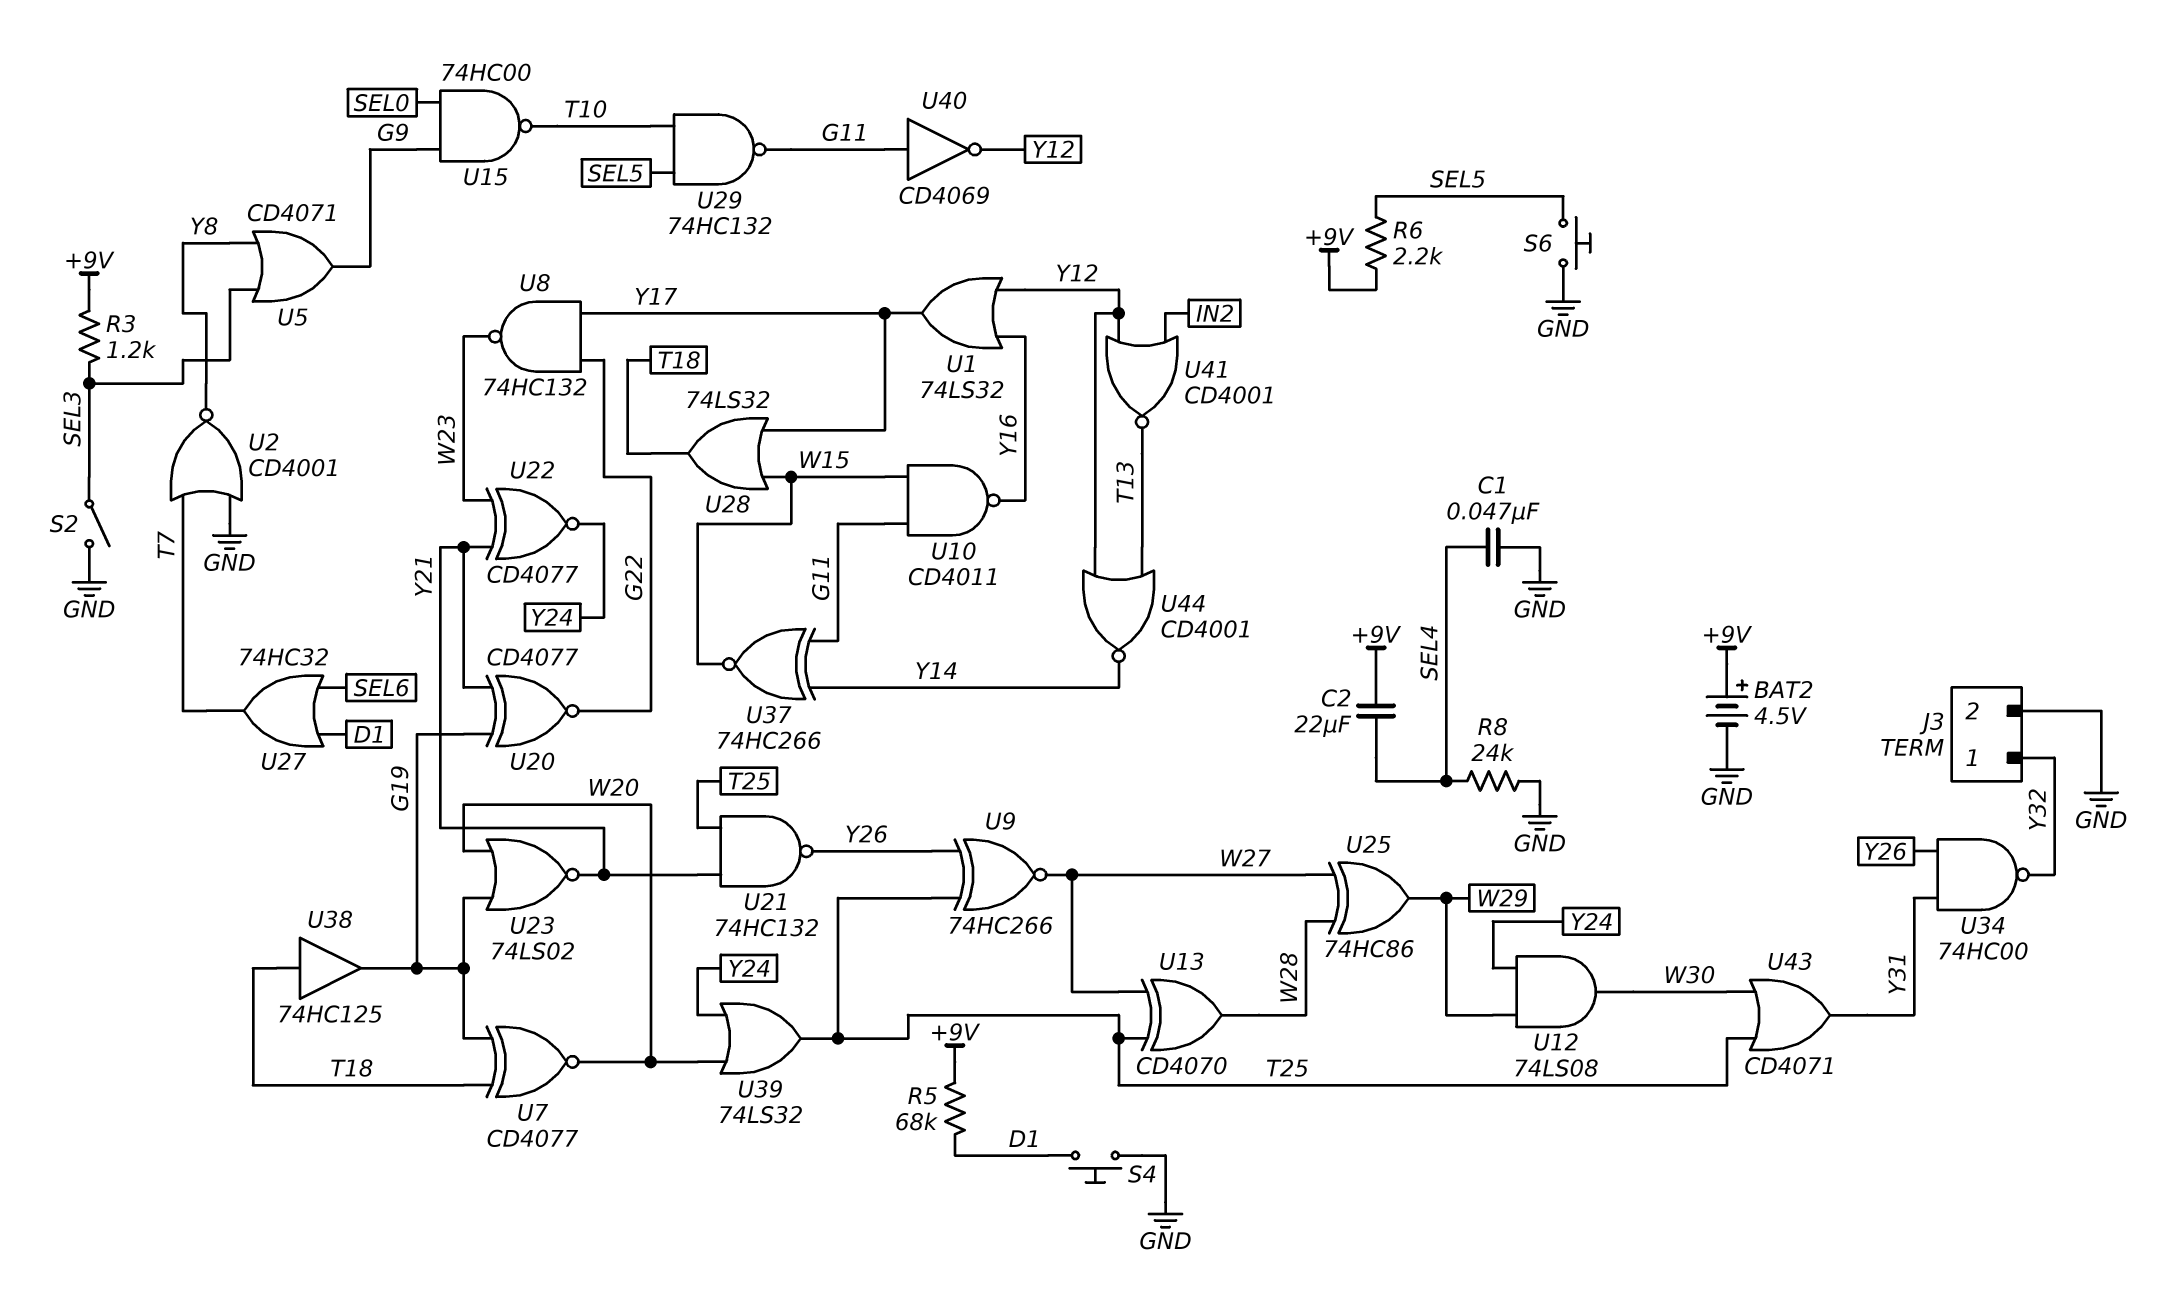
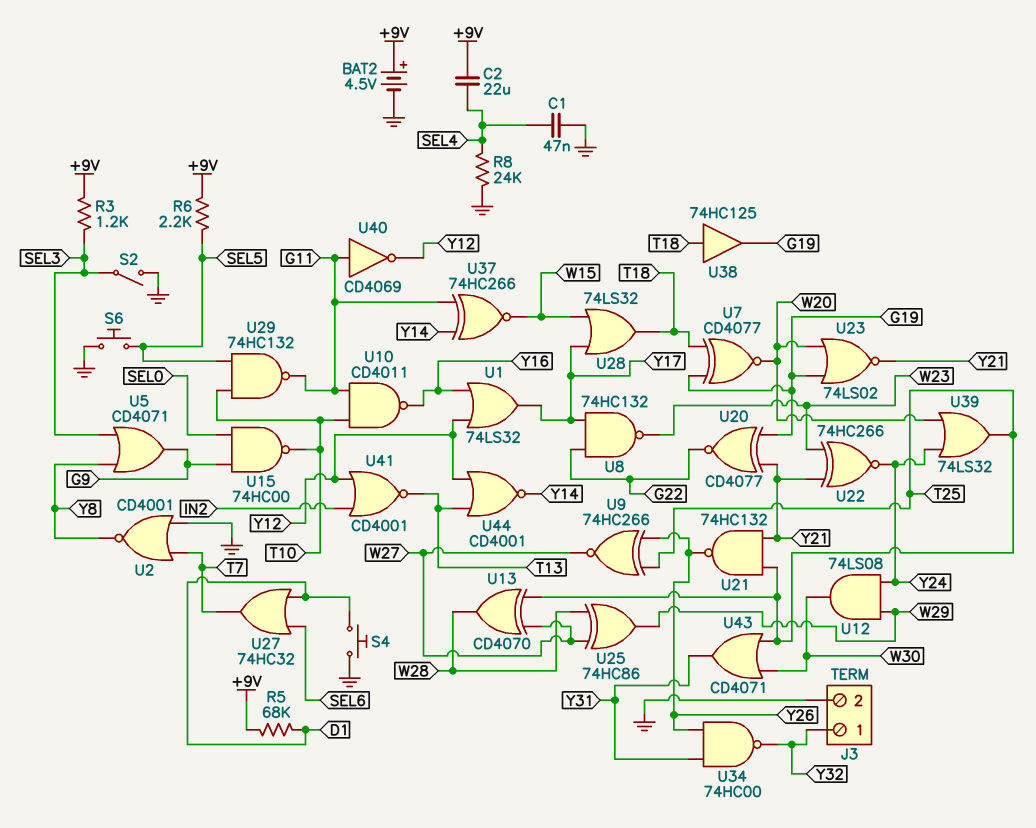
U10: NAND CD4011 (in G11, in W15, out Y16) -> NAND CD4011 (in G11, in T10, out Y16)
U22: XNOR CD4077 (in W23, in Y21, out Y24) -> XNOR 74HC266 (in W23, in Y21, out Y24)

